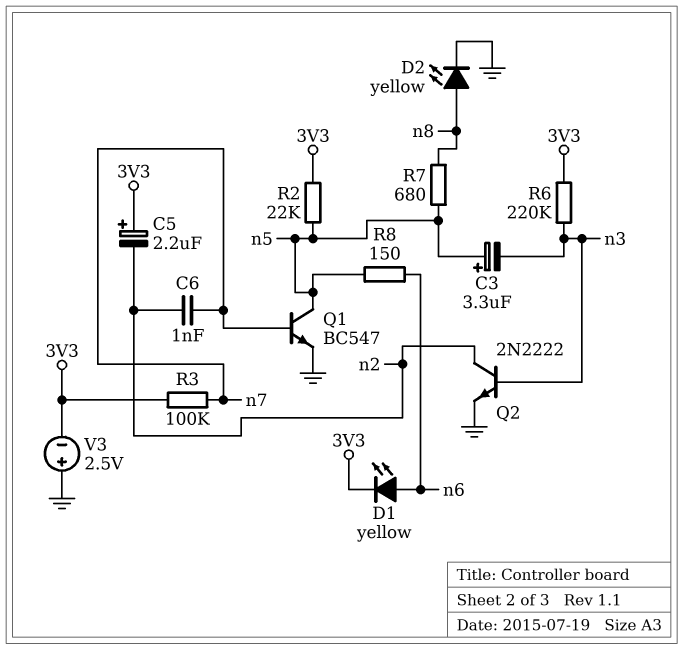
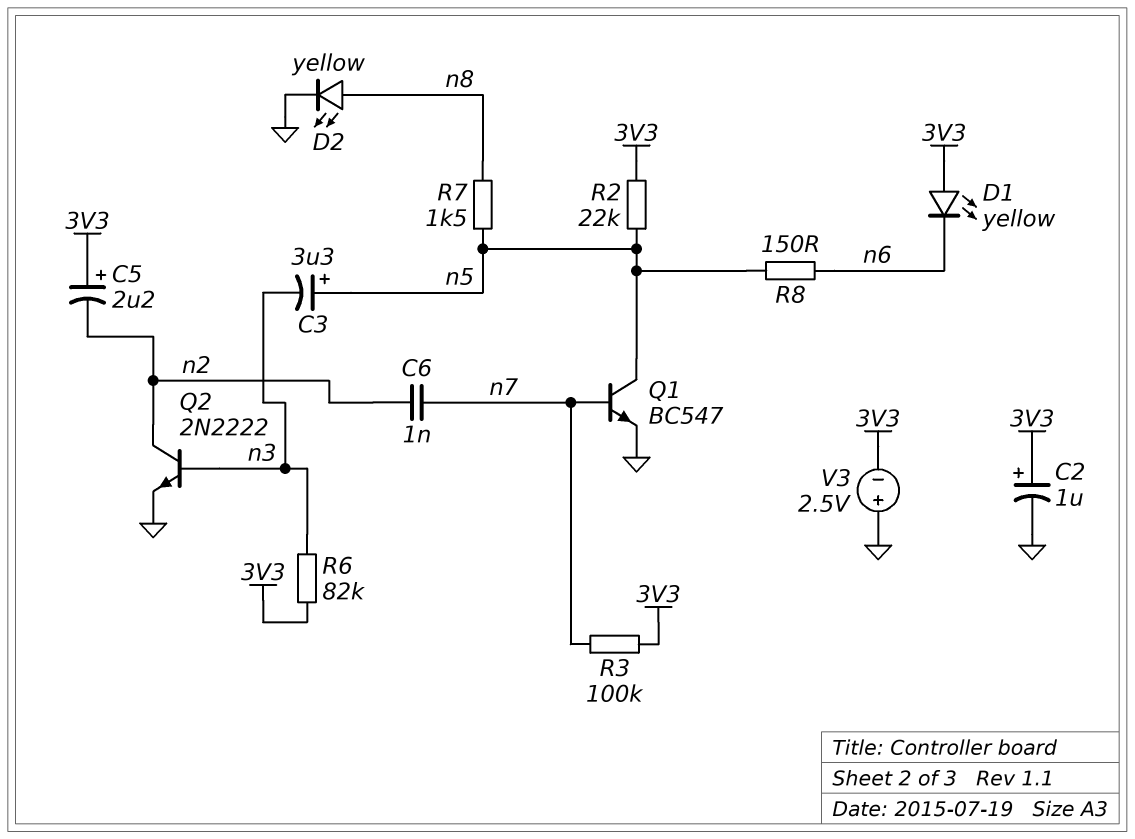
C2: none -> 1uF (plus 3V3, minus GND)
D1: LED yellow (A n6, K 3V3) -> LED yellow (A 3V3, K n6)
R6: 220k (3V3, n3) -> 82k (3V3, n3)
R7: 680 (n5, n8) -> 1.5k (n5, n8)

